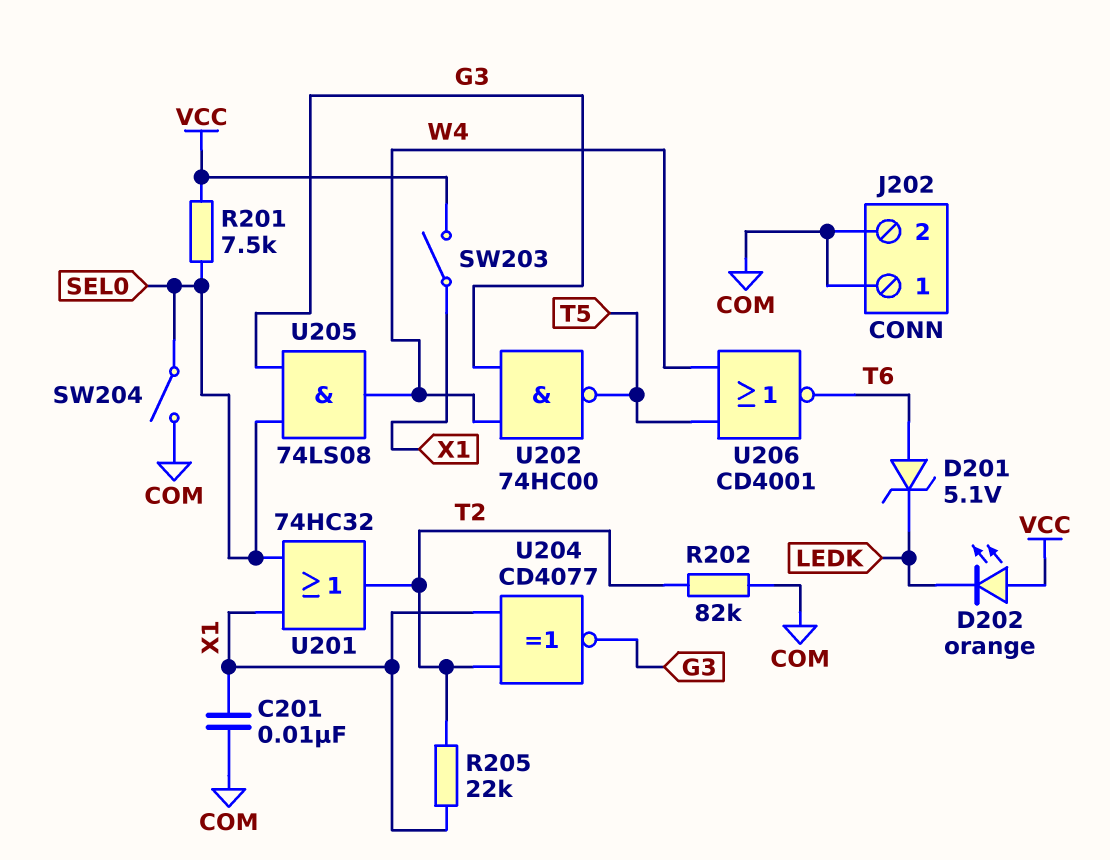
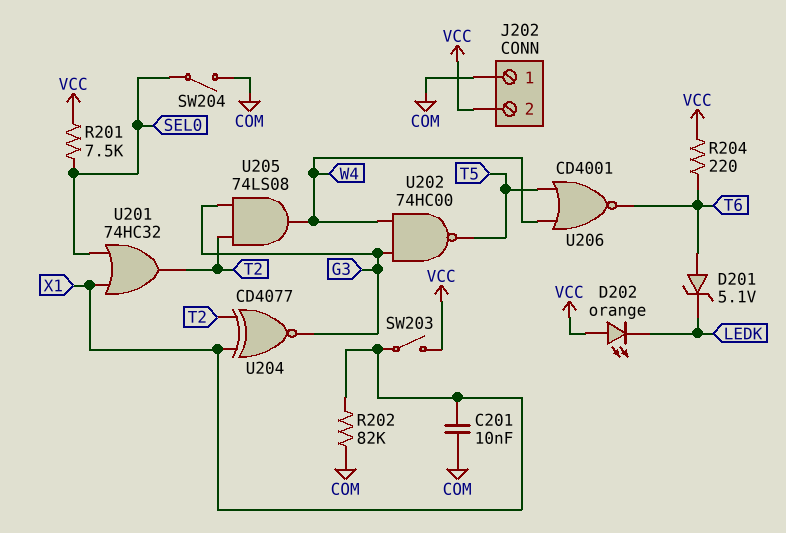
J202 pin 2: COM -> VCC
R202: 82k (COM, T2) -> 82k (COM, X1)
R204: none -> 220 (T6, VCC)
R205: 22k (T2, X1) -> none
U205: AND 74LS08 (in G3, in SEL0, out W4) -> AND 74LS08 (in G3, in T2, out W4)

